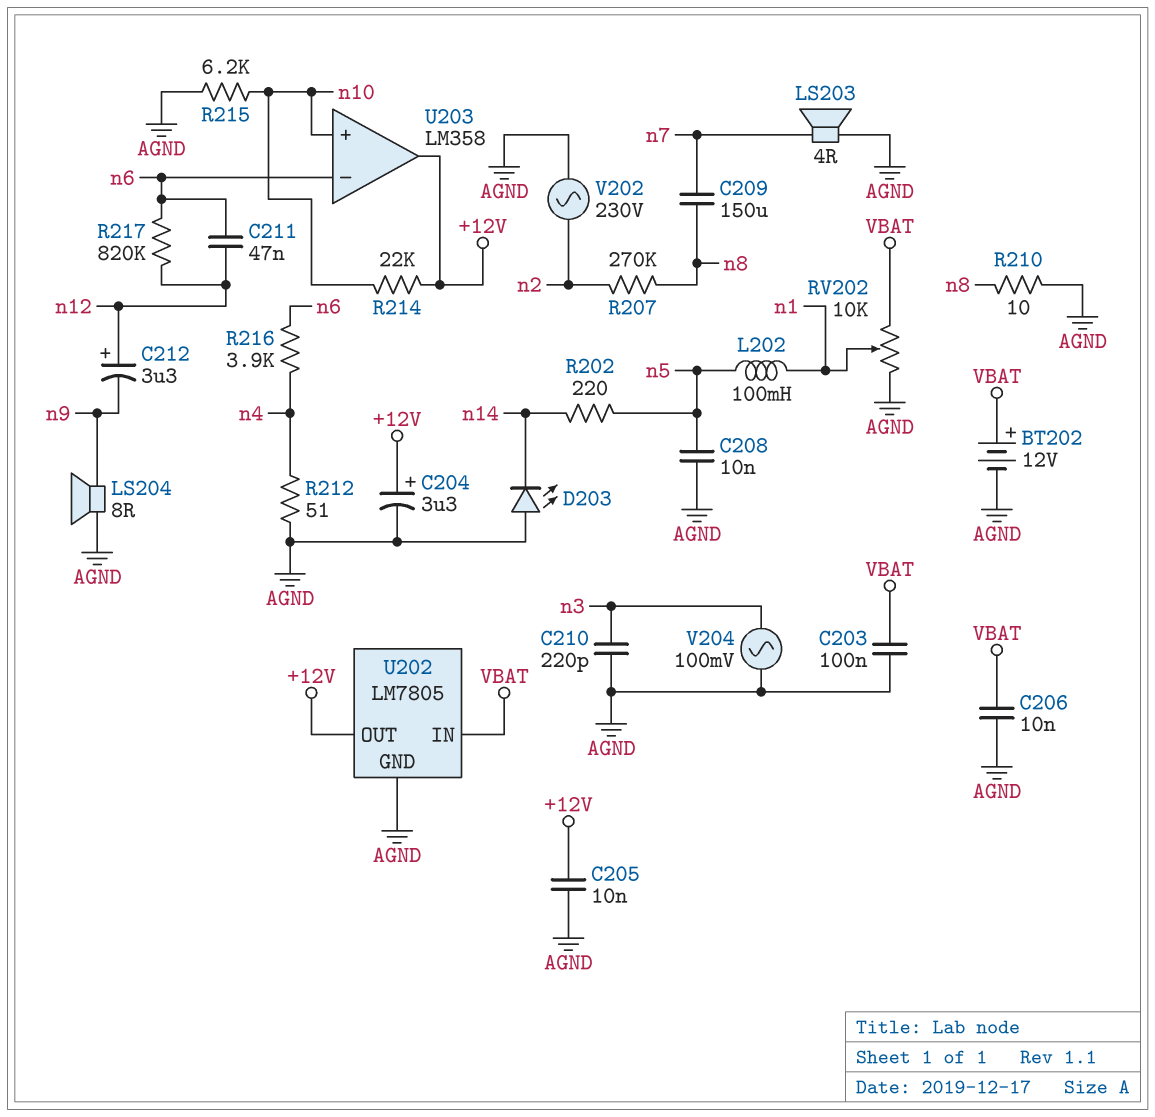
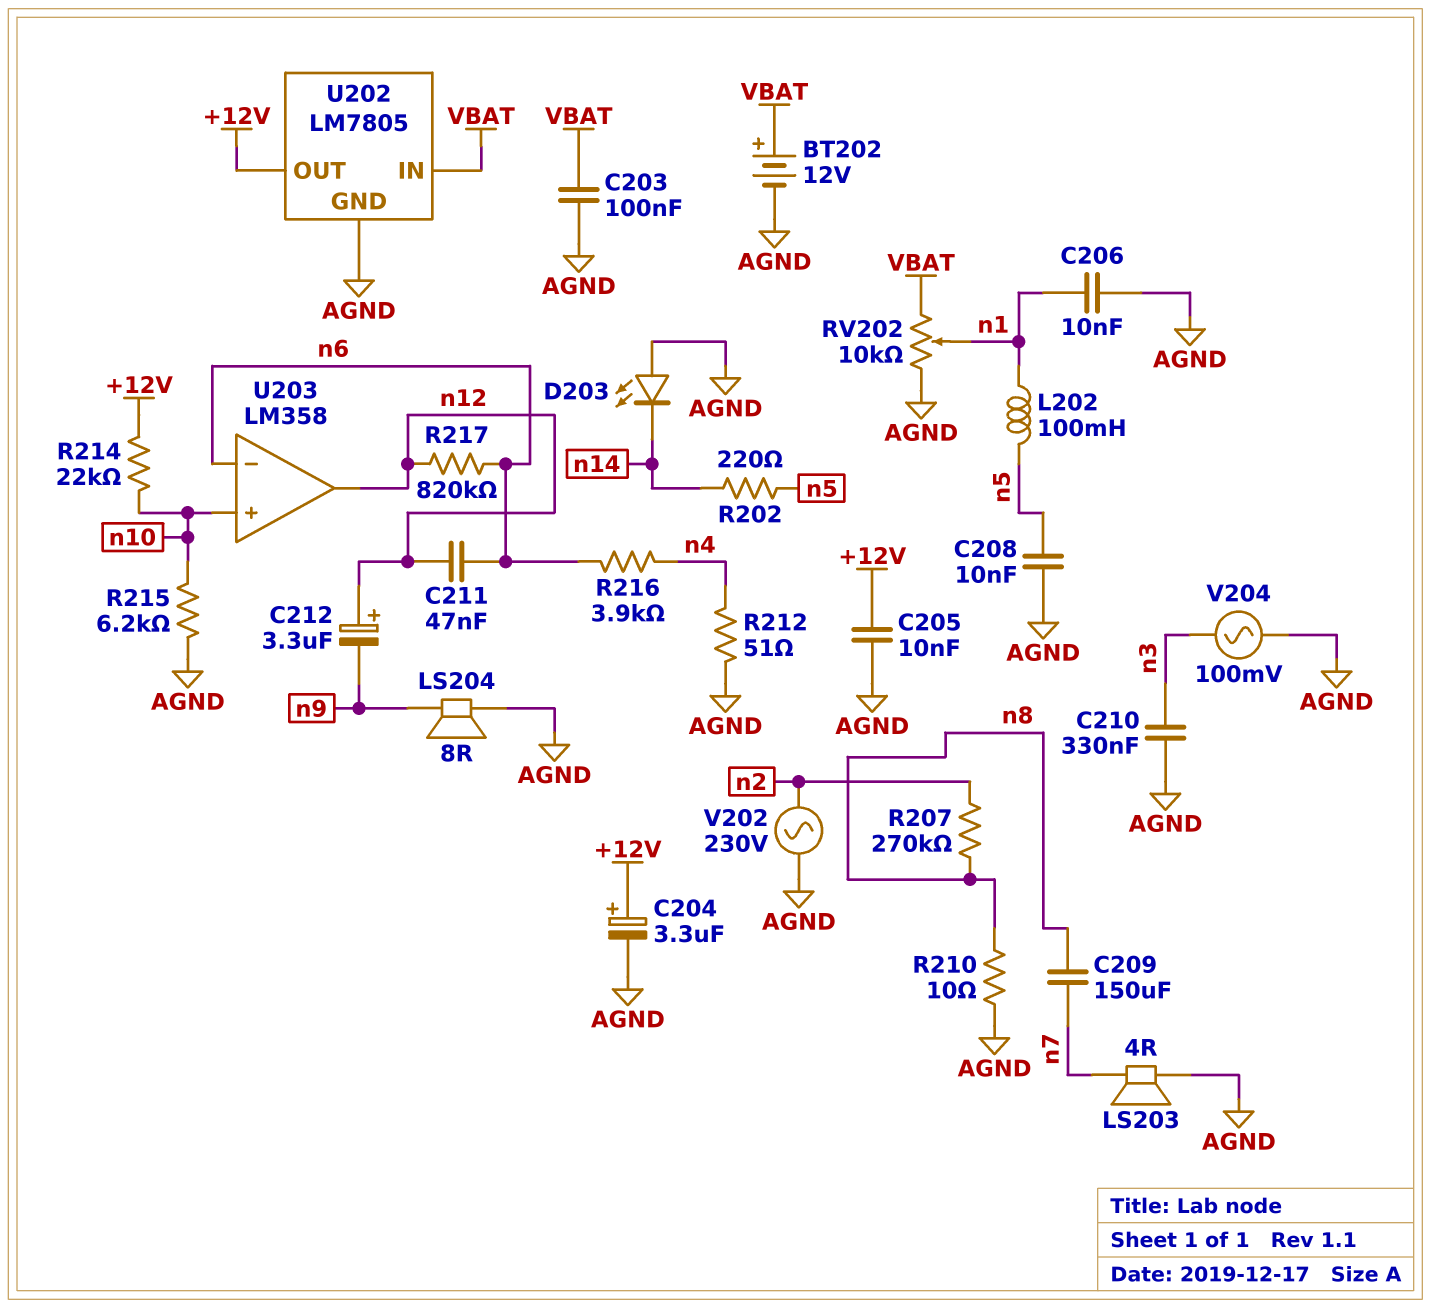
C206: 10nF (AGND, VBAT) -> 10nF (AGND, n1)
C210: 220pF (AGND, n3) -> 330nF (AGND, n3)
U203 pin out: +12V -> n12

